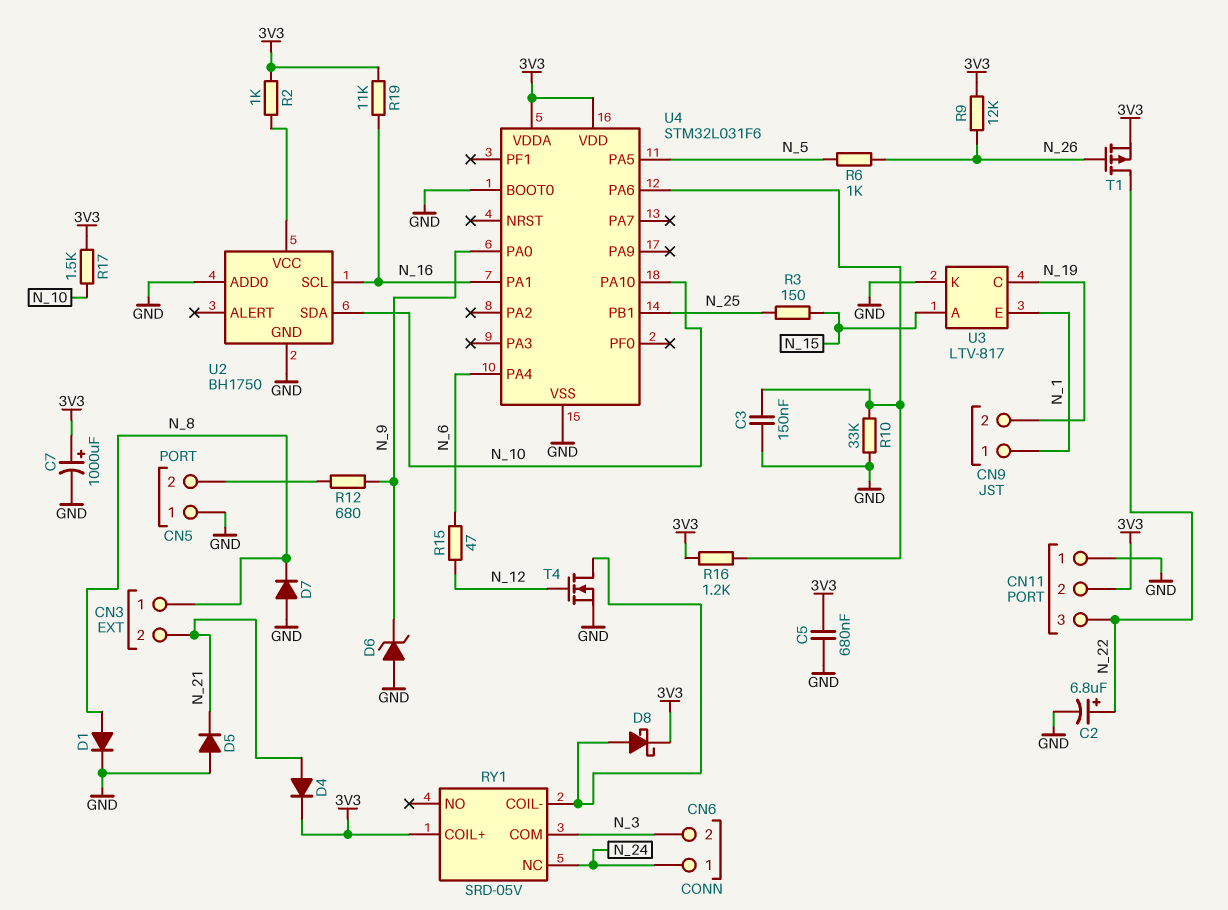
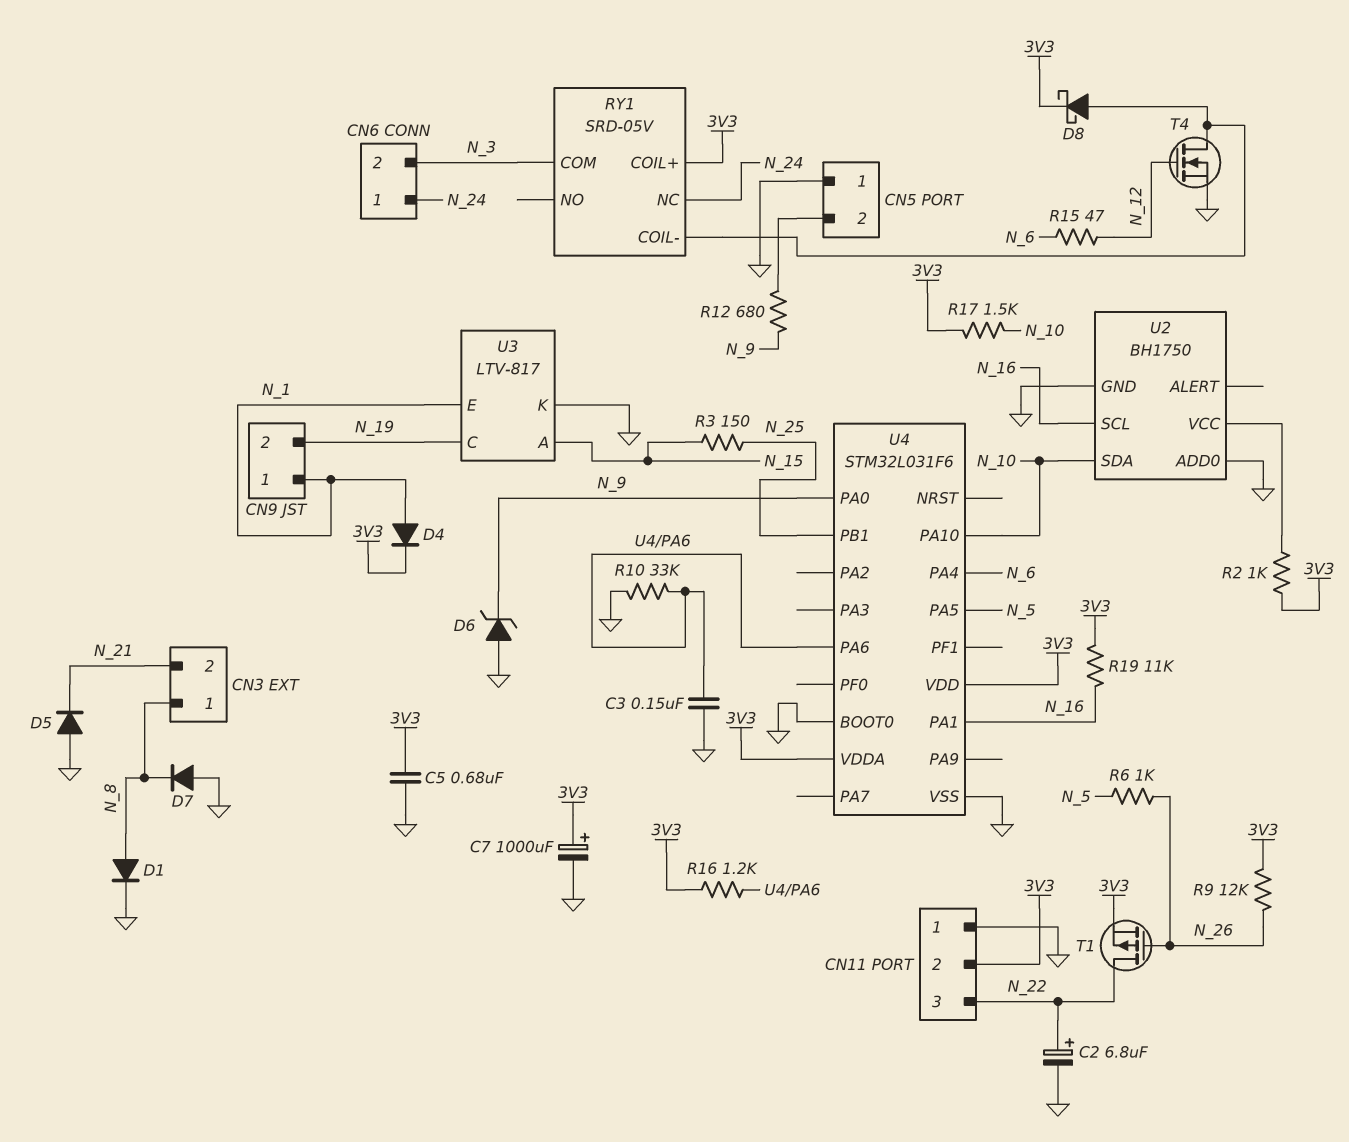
D4: diode (A N_21, K 3V3) -> diode (A N_1, K 3V3)

